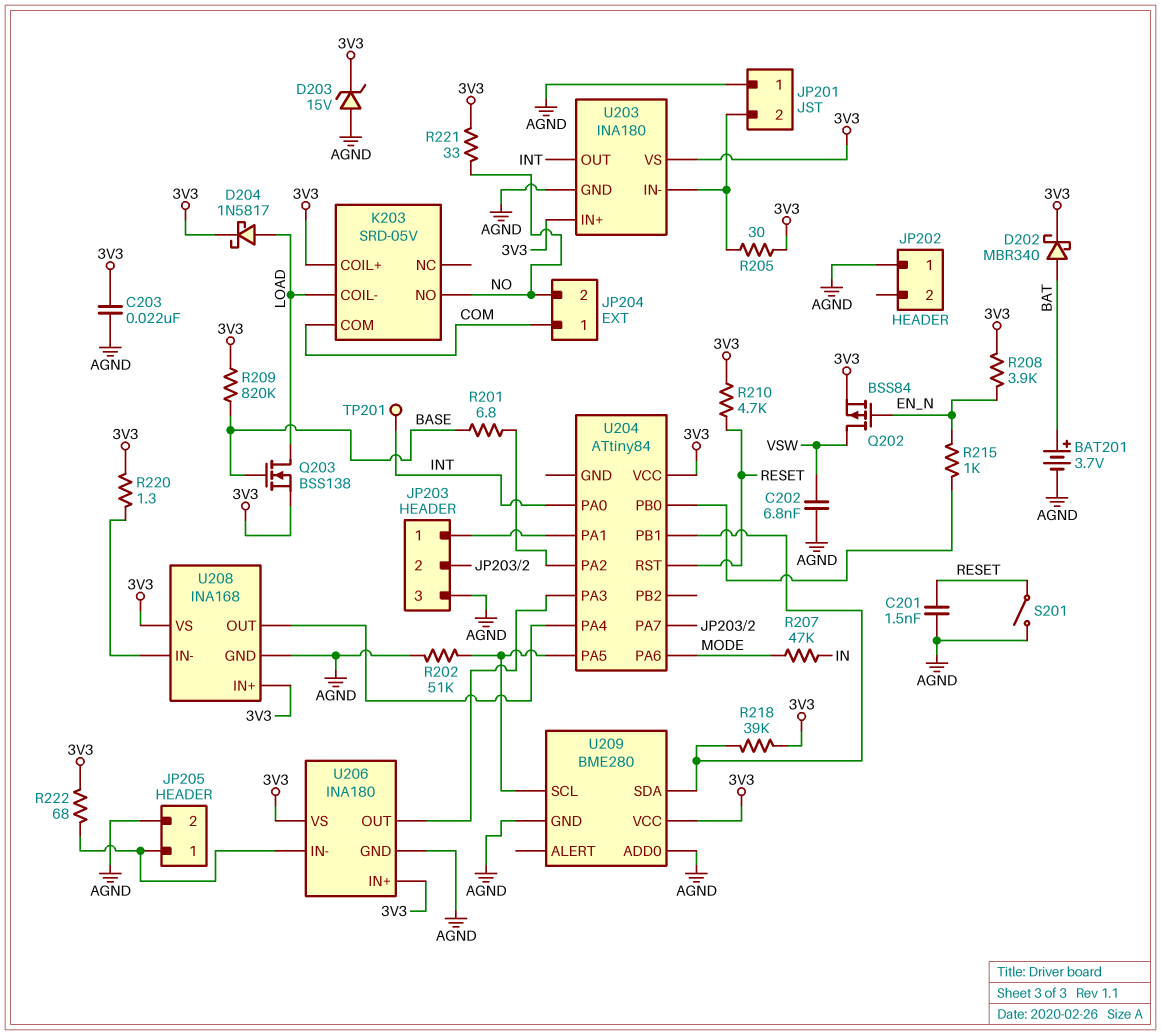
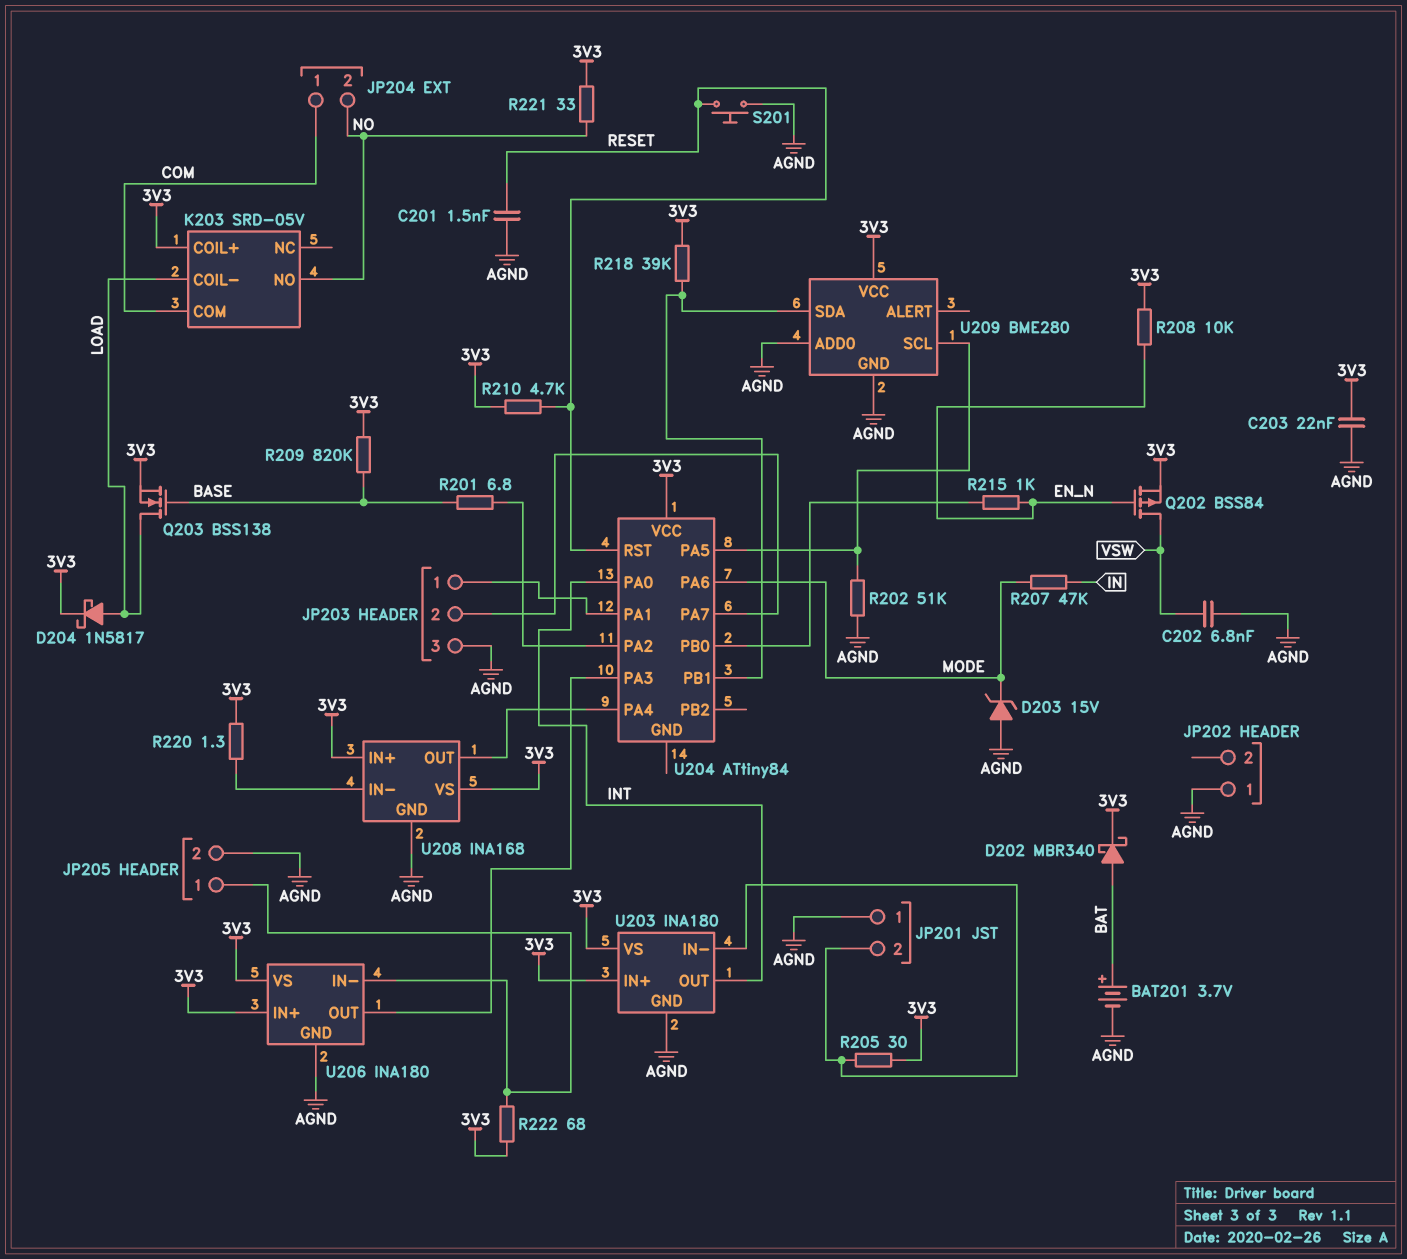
D203: zener 15V (A AGND, K 3V3) -> zener 15V (A AGND, K MODE)
R208: 3.9k (3V3, EN_N) -> 10k (3V3, EN_N)
S201: switch (AGND, RESET) -> button (AGND, RESET)
TP201: test point (INT) -> none

